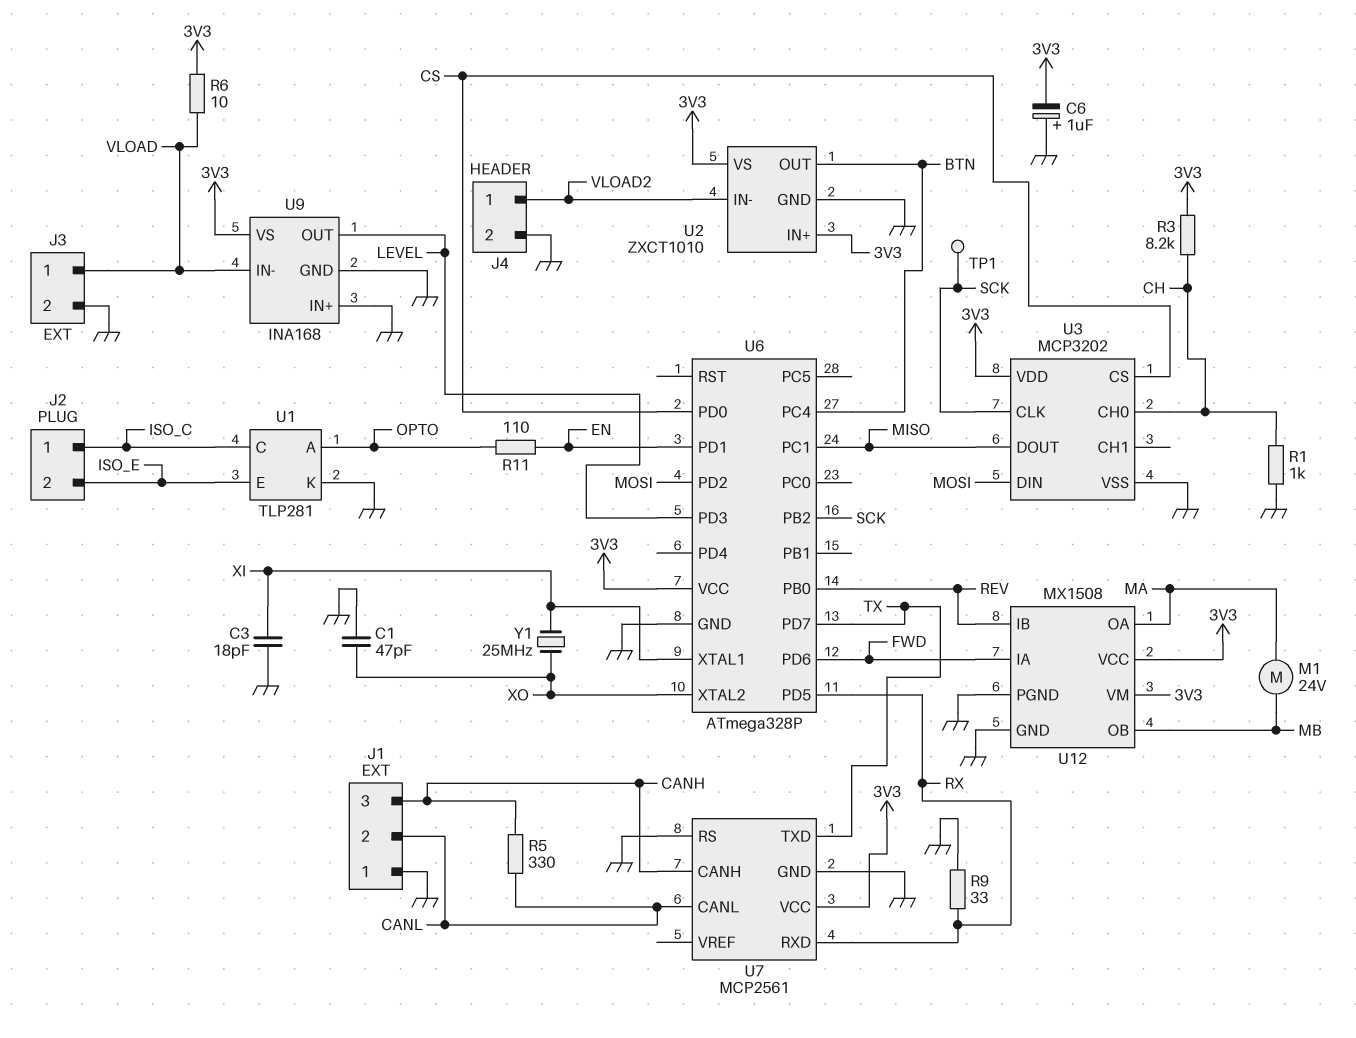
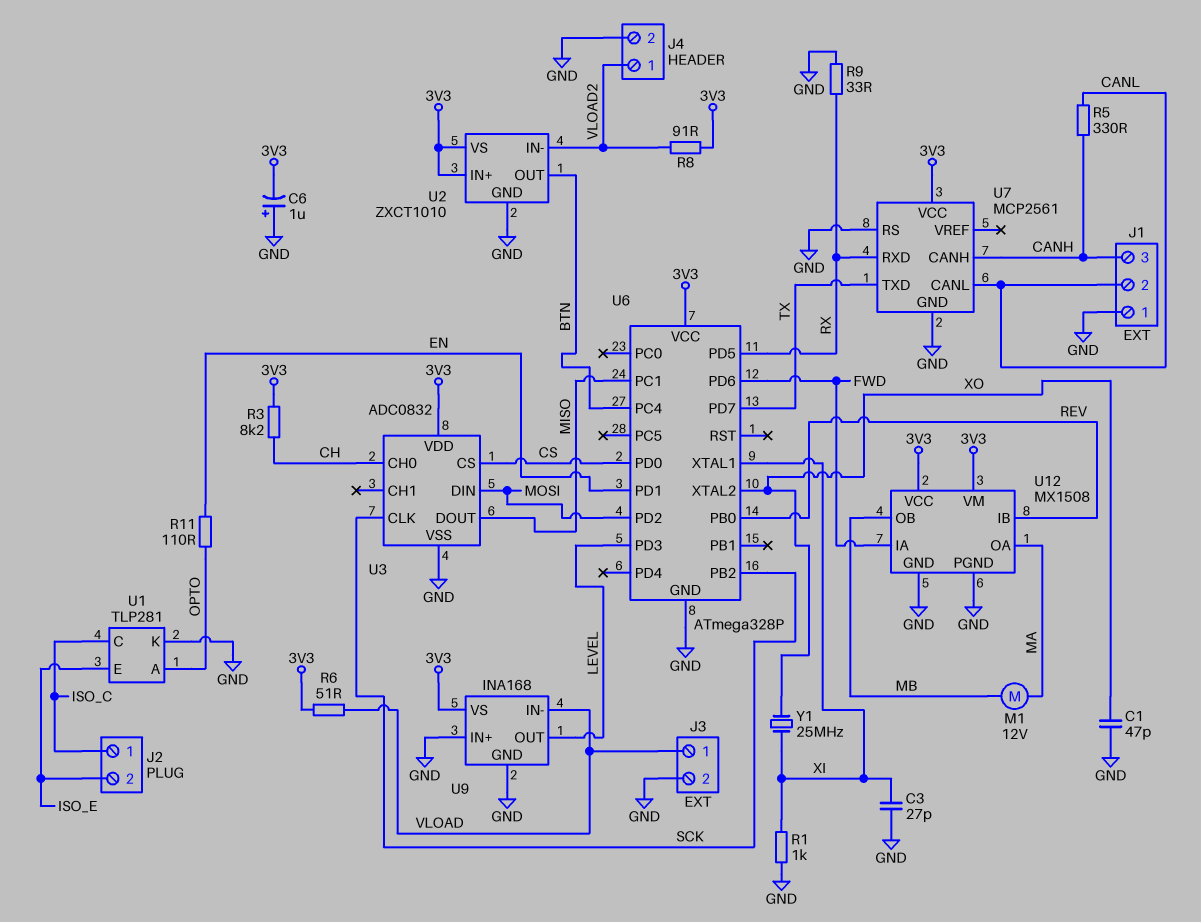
C3: 18pF (GND, XI) -> 27pF (GND, XI)
M1: motor 24V (MA, MB) -> motor 12V (MA, MB)
R1: 1k (CH, GND) -> 1k (GND, XI)
R6: 10 (3V3, VLOAD) -> 51 (3V3, VLOAD)
R8: none -> 91 (3V3, VLOAD2)
TP1: test point (SCK) -> none
U3: MCP3202 -> ADC0832

